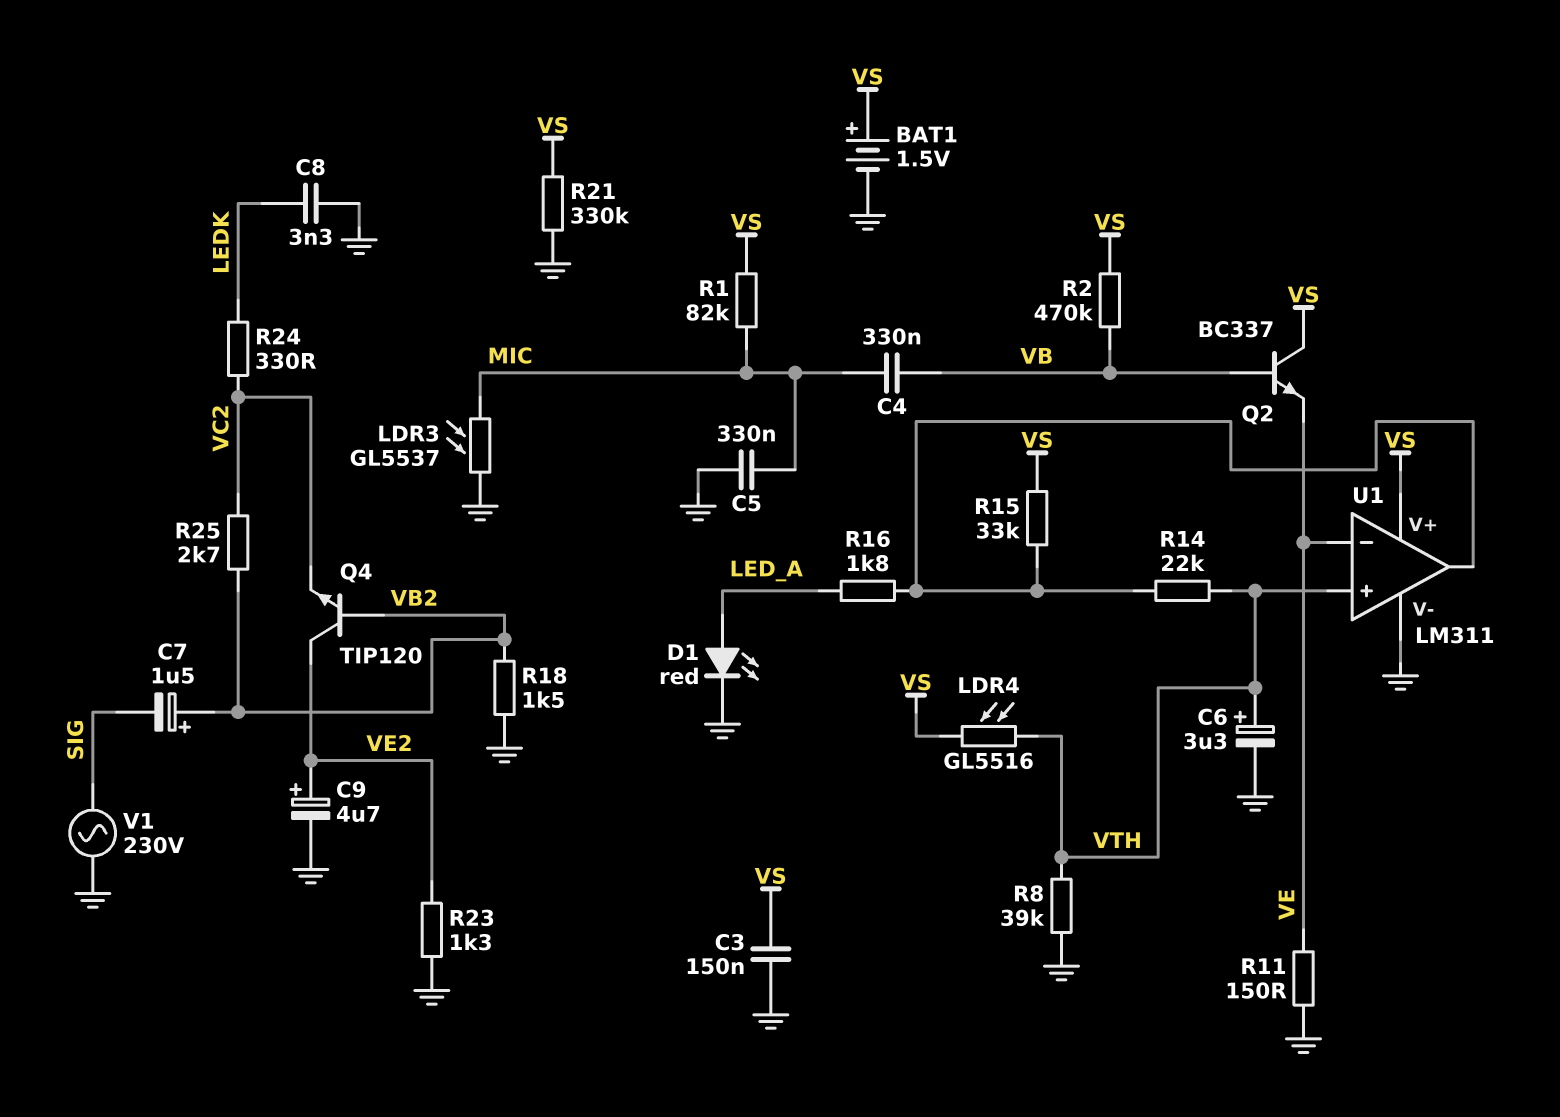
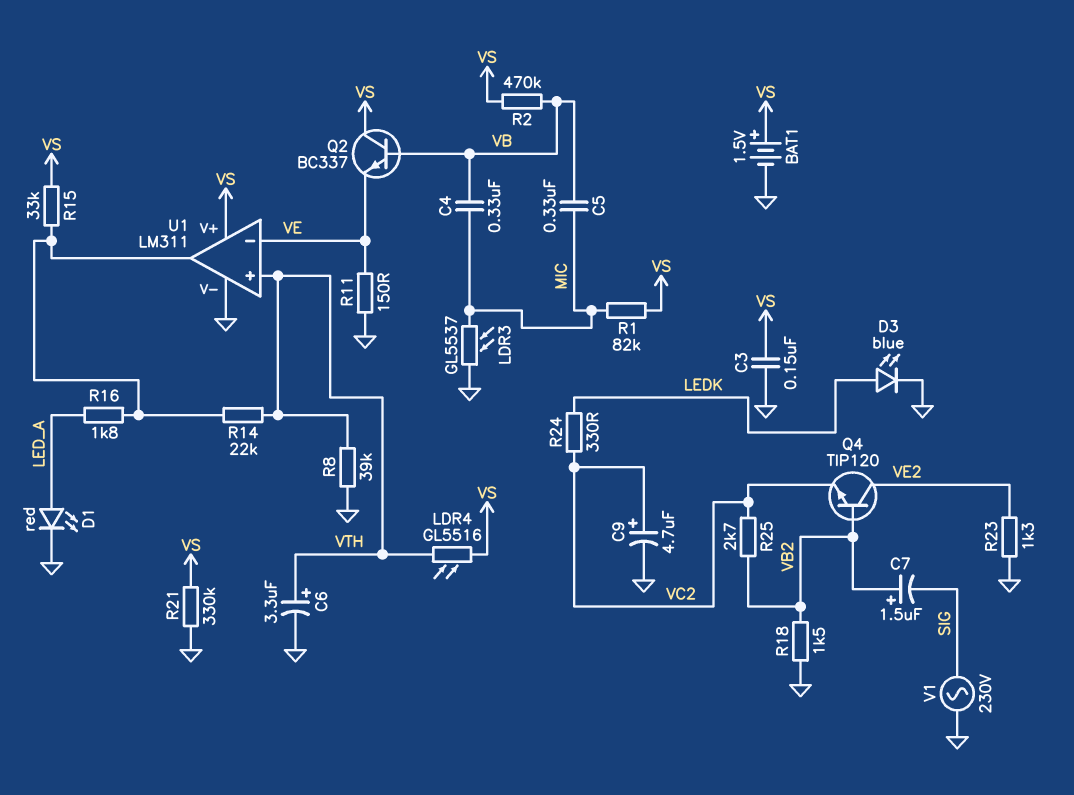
C5: 330nF (GND, MIC) -> 330nF (MIC, VB)
C8: 3.3nF (GND, LEDK) -> none
C9: 4.7uF (plus VE2, minus GND) -> 4.7uF (plus VC2, minus GND)
D3: none -> LED blue (A LEDK, K GND)

